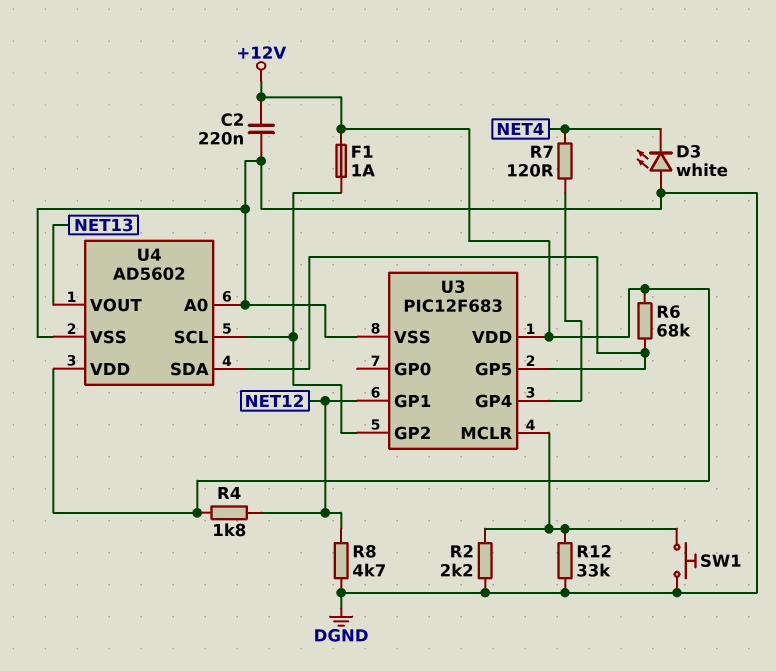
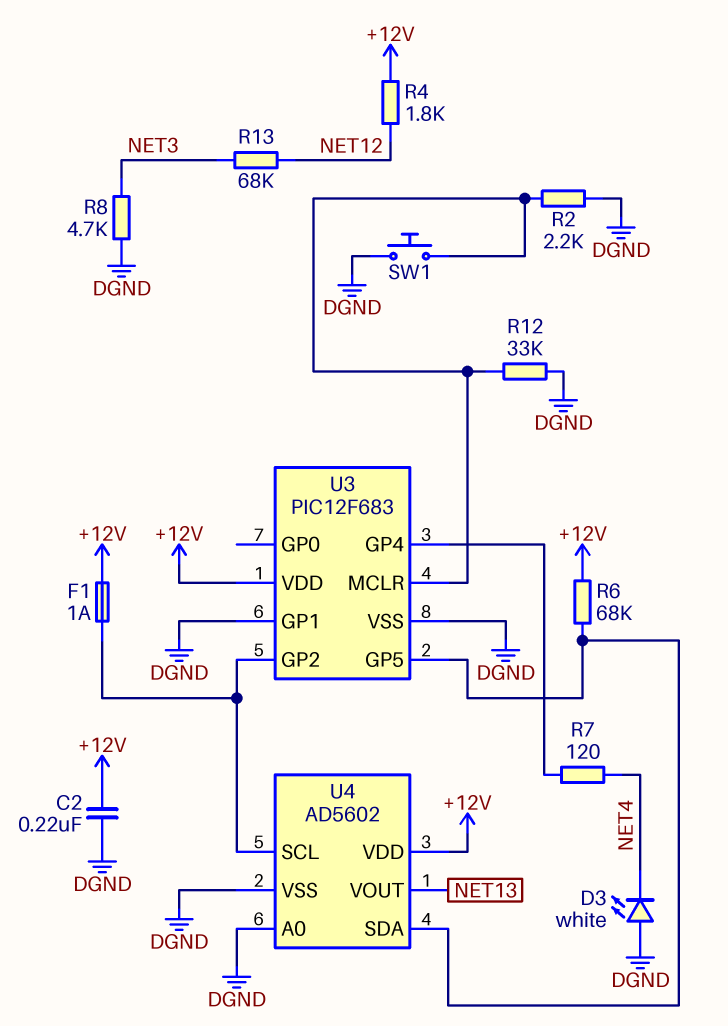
R8: 4.7k (DGND, NET12) -> 4.7k (DGND, NET3)
R13: none -> 68k (NET3, NET12)
U3 pin GP1: NET12 -> DGND

